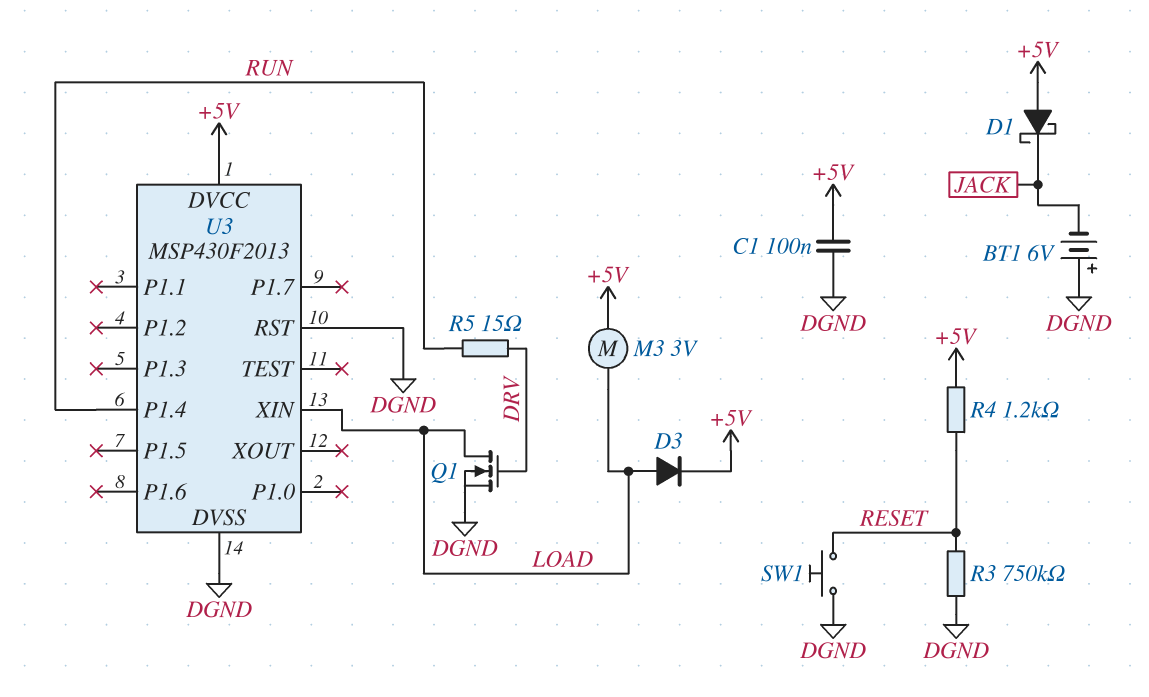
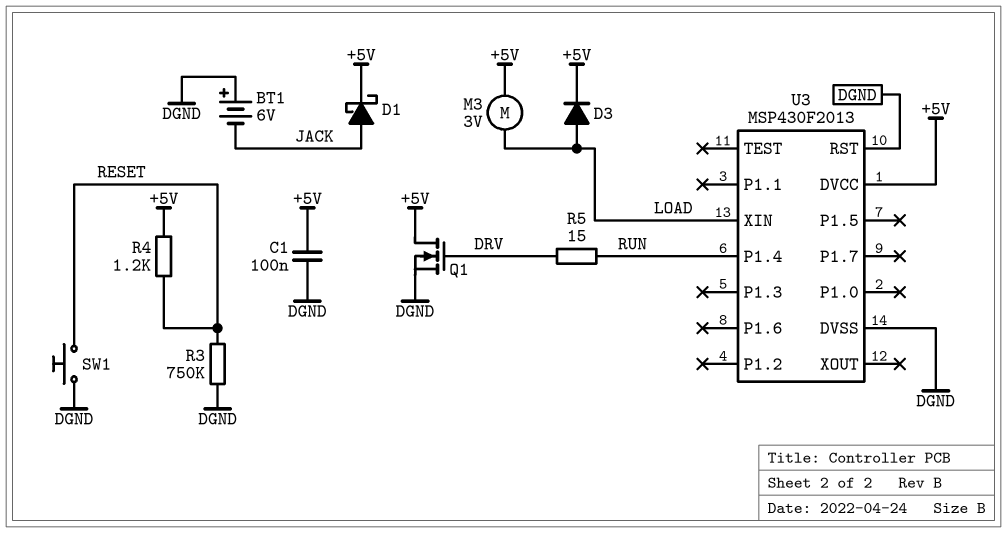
D1: schottky (A +5V, K JACK) -> schottky (A JACK, K +5V)
Q1: NMOS (G DRV, D LOAD, S DGND) -> NMOS (G DRV, D +5V, S DGND)

